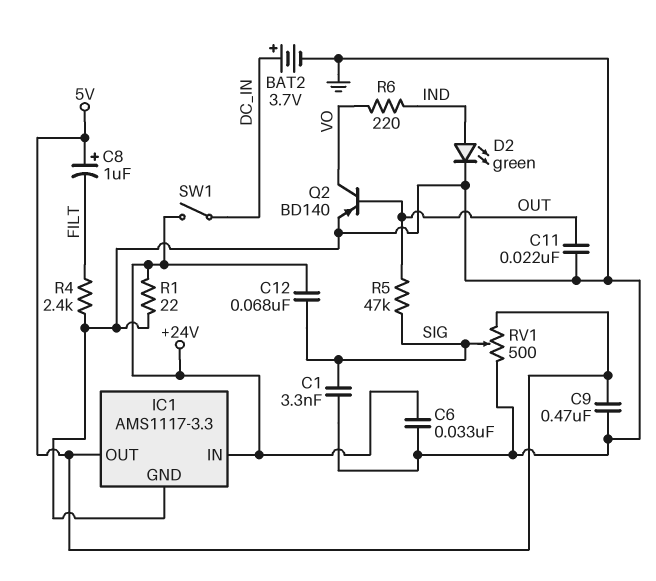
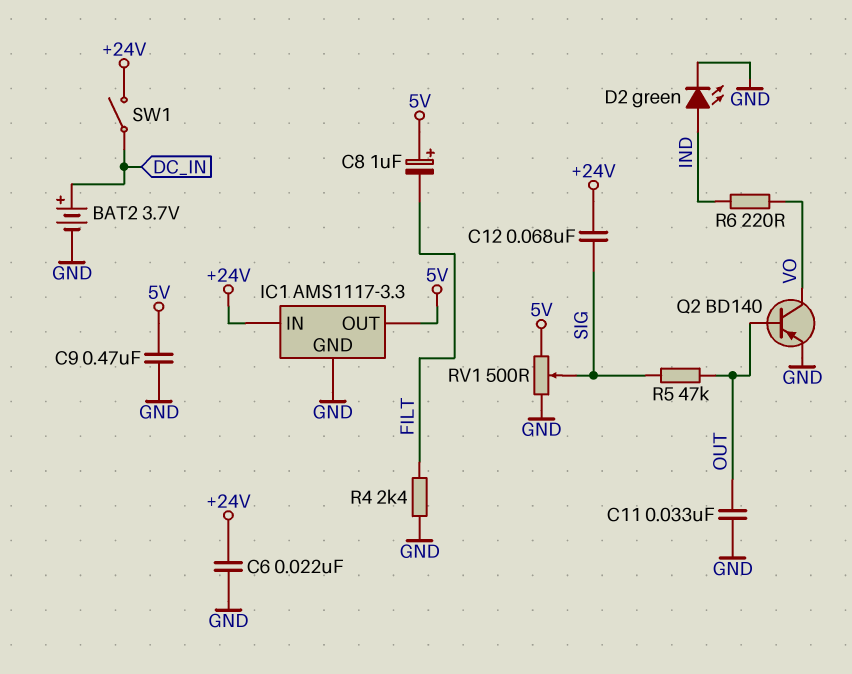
C1: 3.3nF (GND, SIG) -> none
C6: 33nF (+24V, GND) -> 22nF (+24V, GND)
C11: 22nF (GND, OUT) -> 33nF (GND, OUT)
R1: 22 (+24V, GND) -> none

